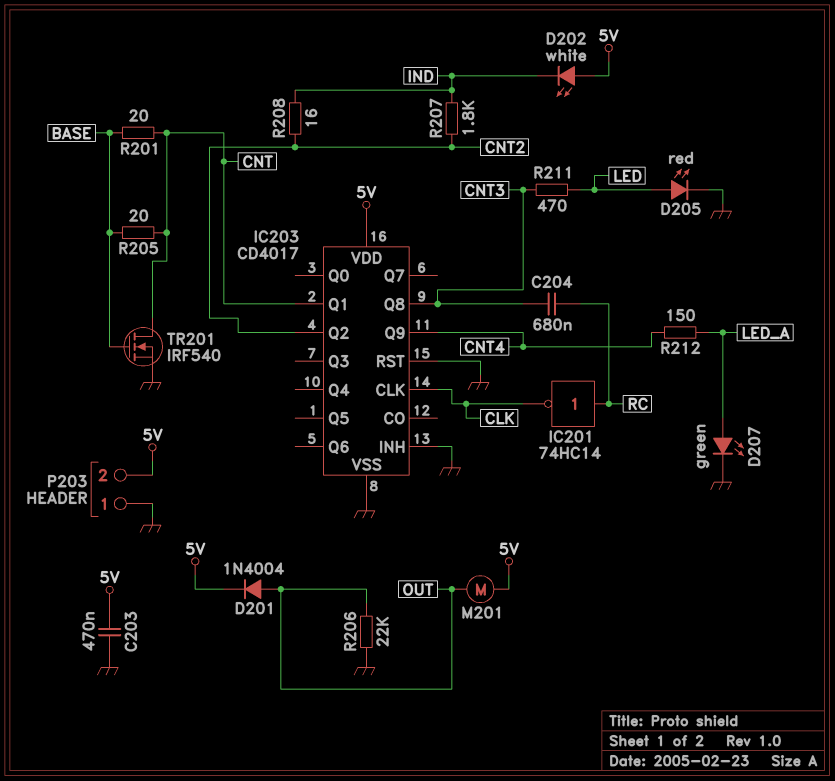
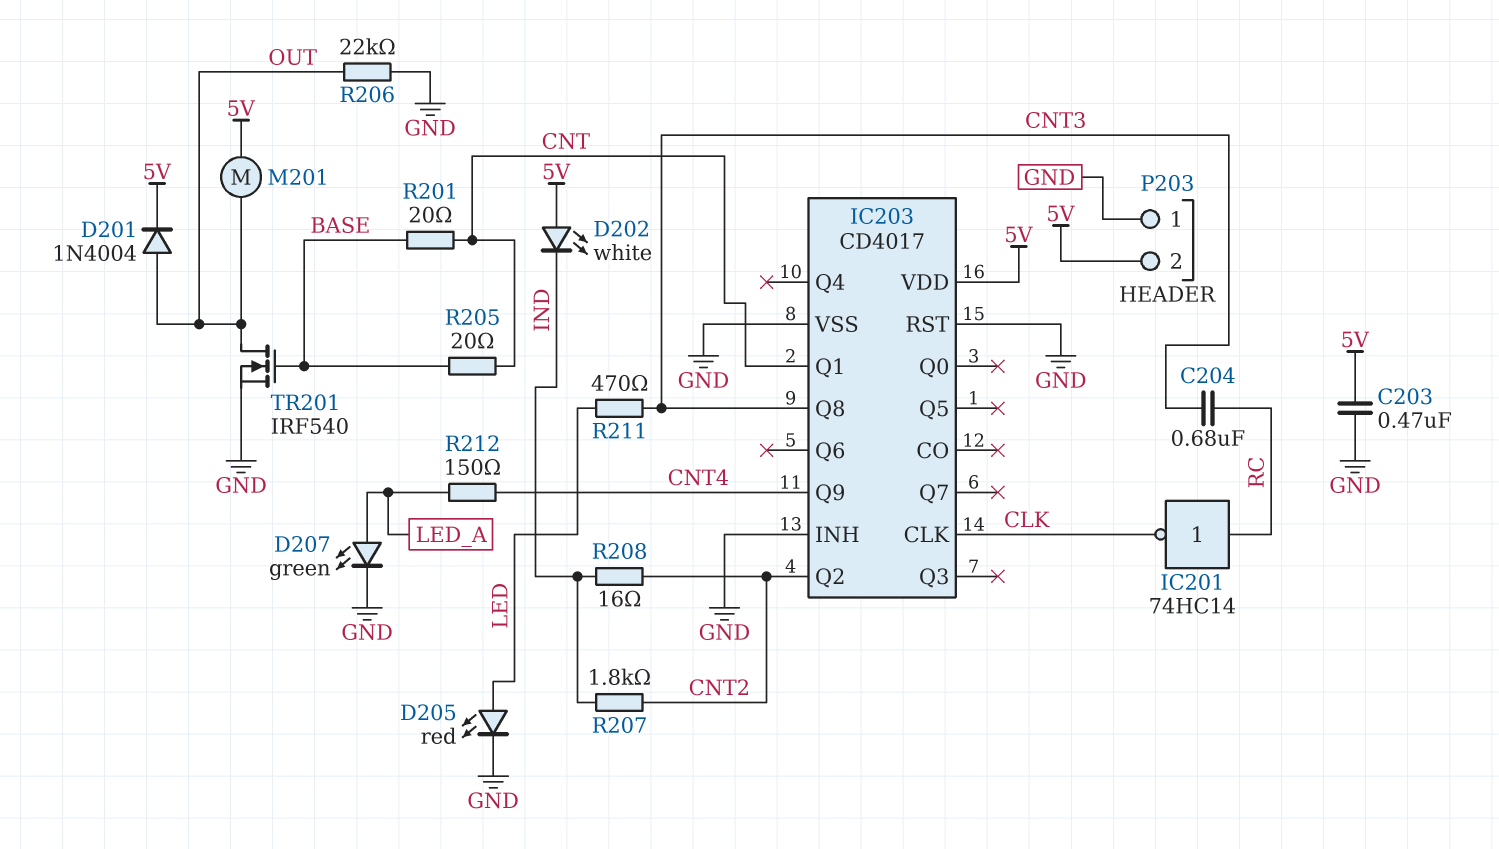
TR201: NMOS IRF540 (G BASE, D CNT, S GND) -> NMOS IRF540 (G BASE, D OUT, S GND)

